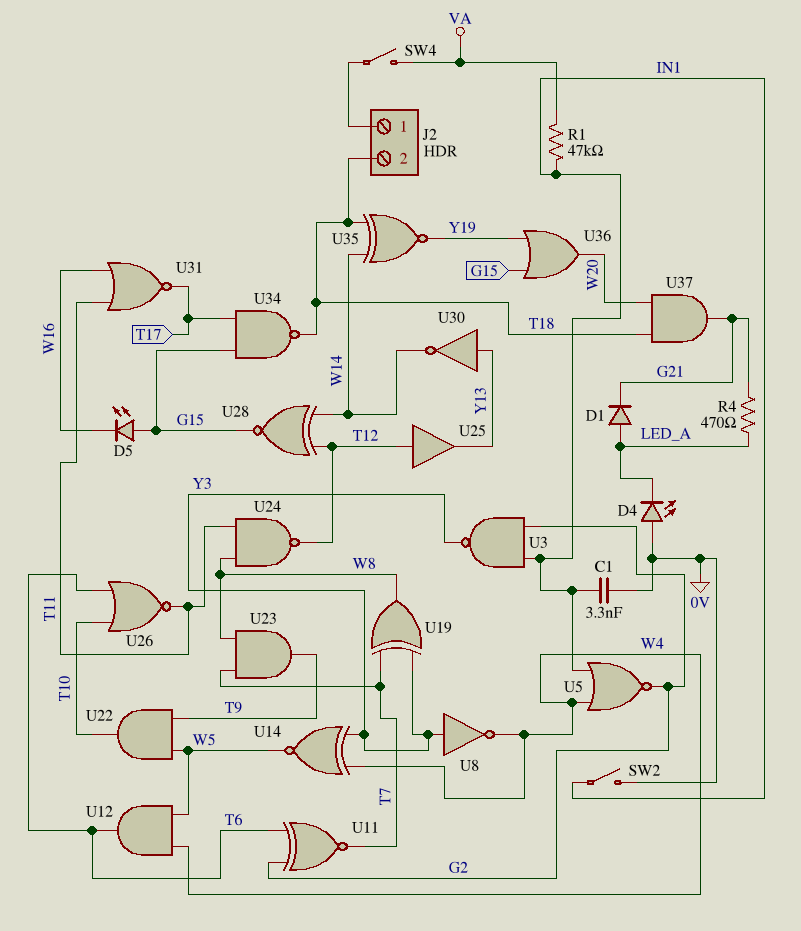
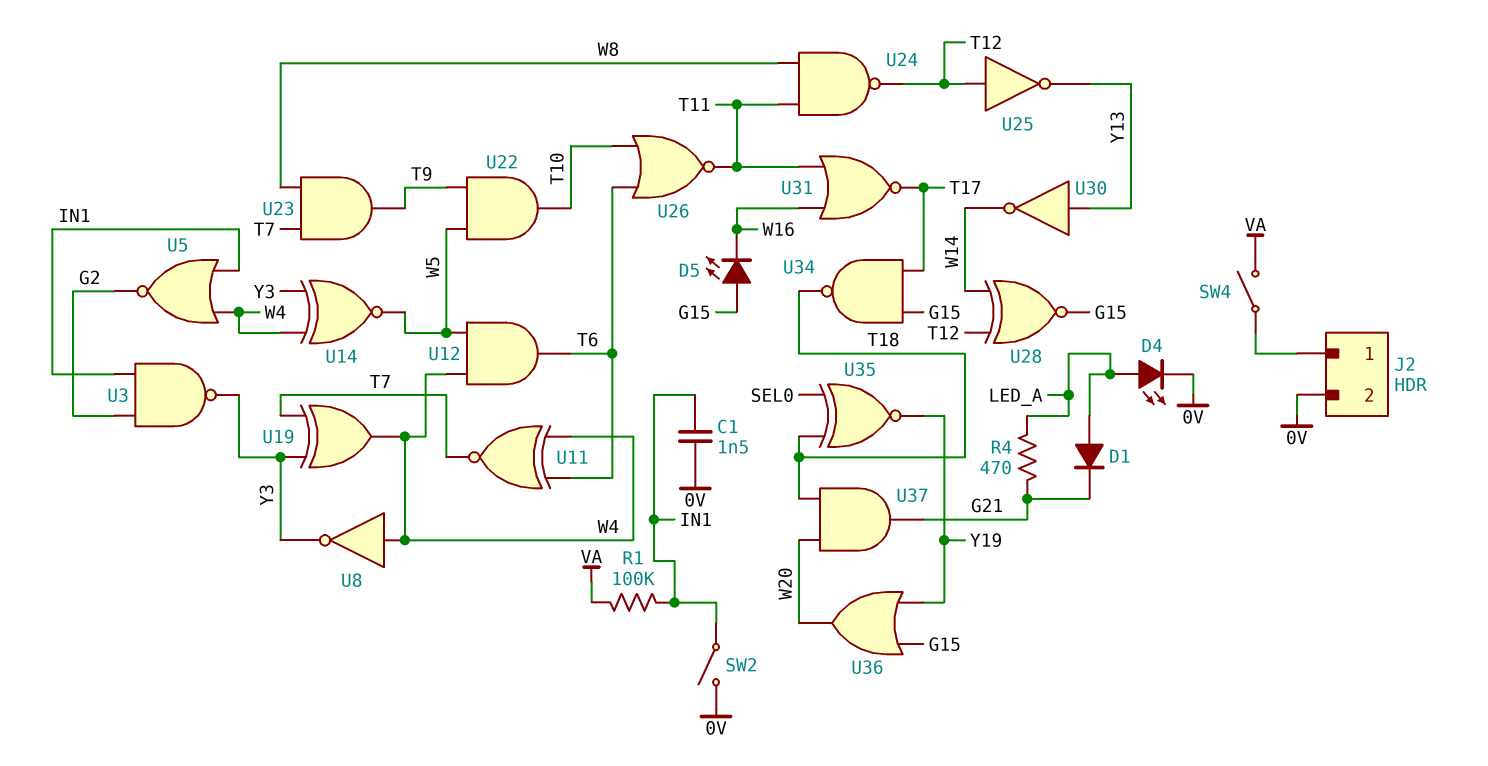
C1: 3.3nF (0V, IN1) -> 1.5nF (0V, IN1)
D4: LED (A 0V, K LED_A) -> LED (A LED_A, K 0V)
J2 pin 2: T18 -> 0V
R1: 47k (IN1, VA) -> 100k (IN1, VA)
U8: NOT (in Y3, out W4) -> NOT (in W4, out Y3)
U11: XNOR (in G2, in T6, out T7) -> XNOR (in T6, in W4, out T7)
U19: XOR (in T7, in Y3, out W8) -> XOR (in T7, in Y3, out W4)
U25: buffer (in T12, out Y13) -> NOT (in T12, out Y13)
U35: XNOR (in T18, in W14, out Y19) -> XNOR (in SEL0, in T18, out Y19)

